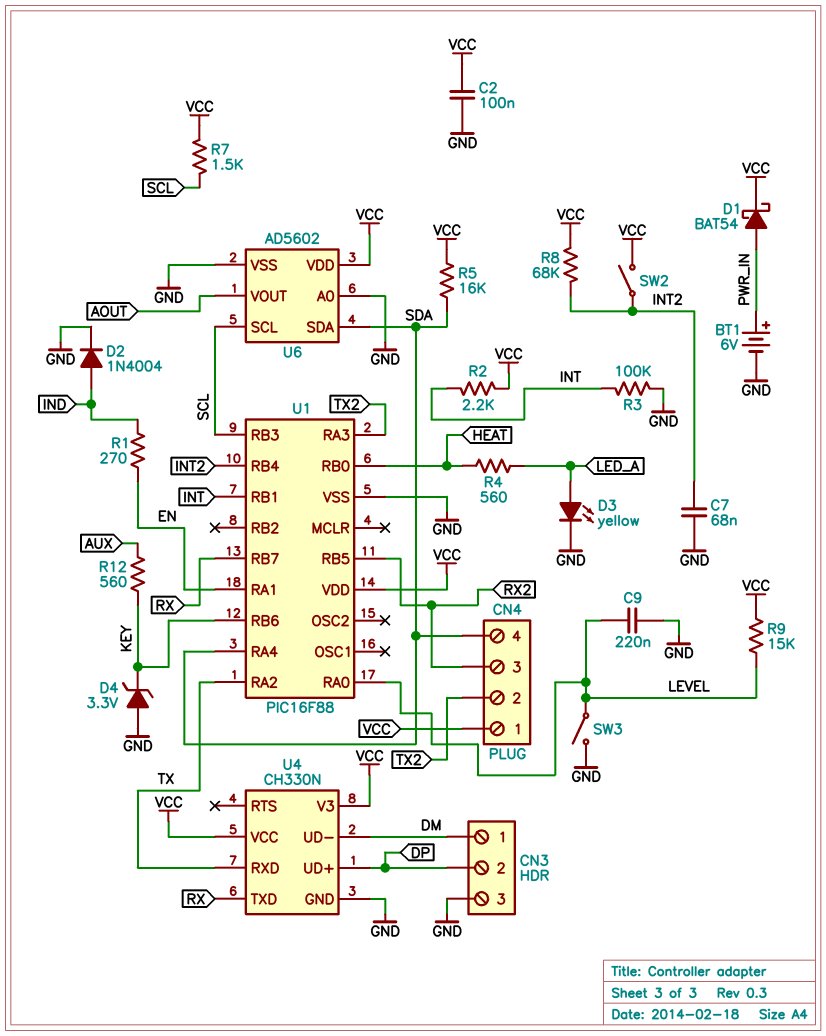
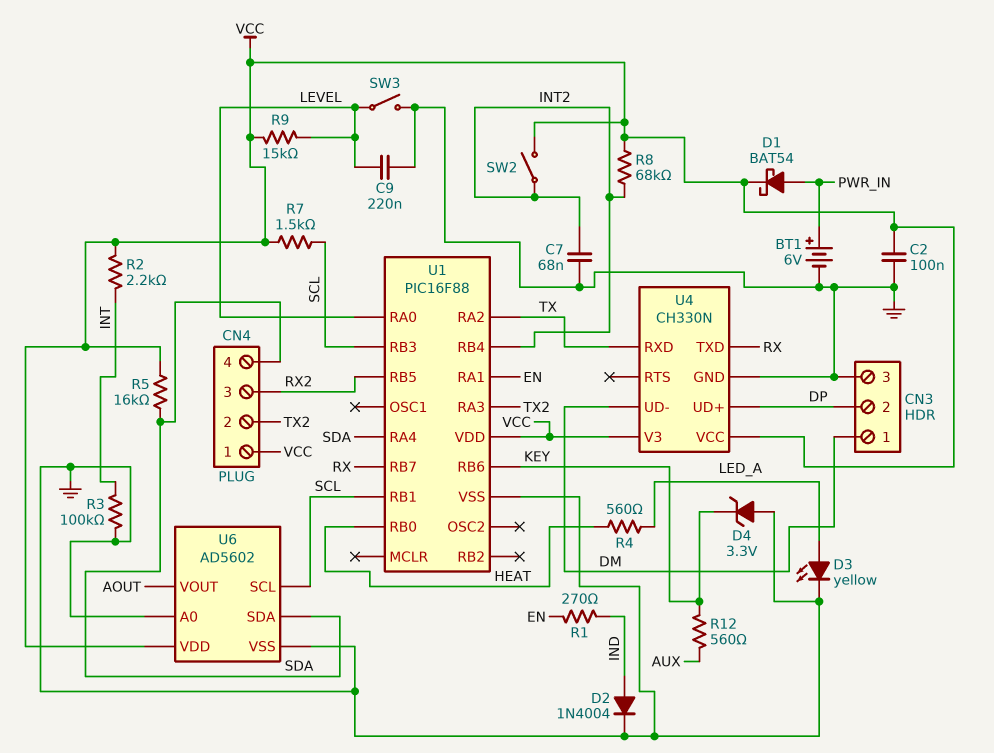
U1 pin RB1: INT -> SCL

